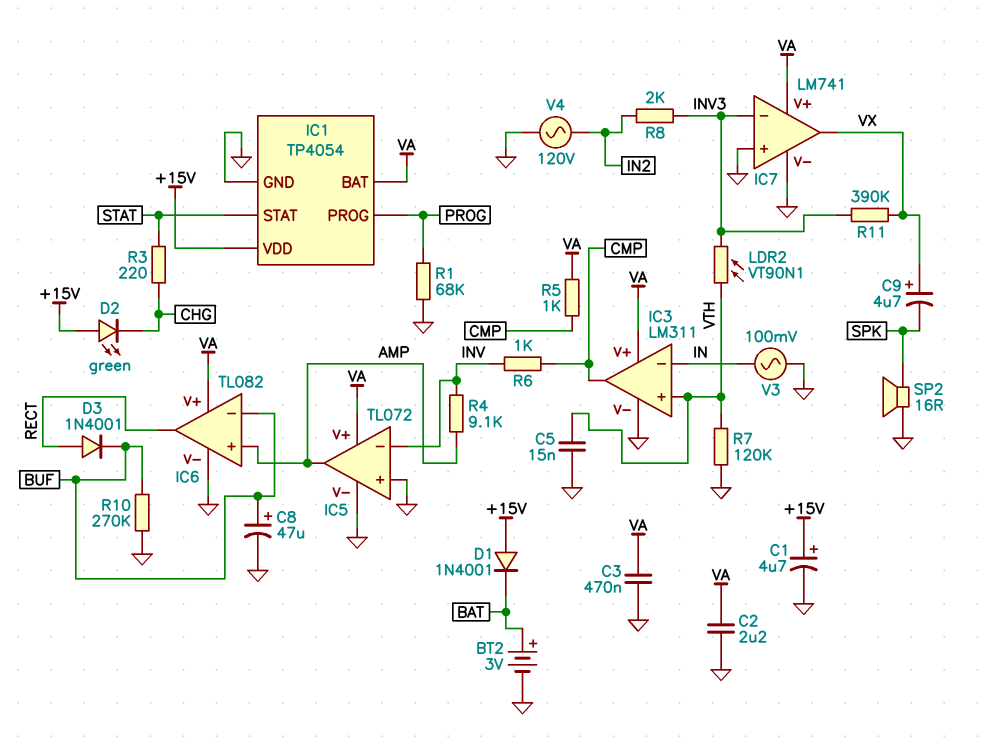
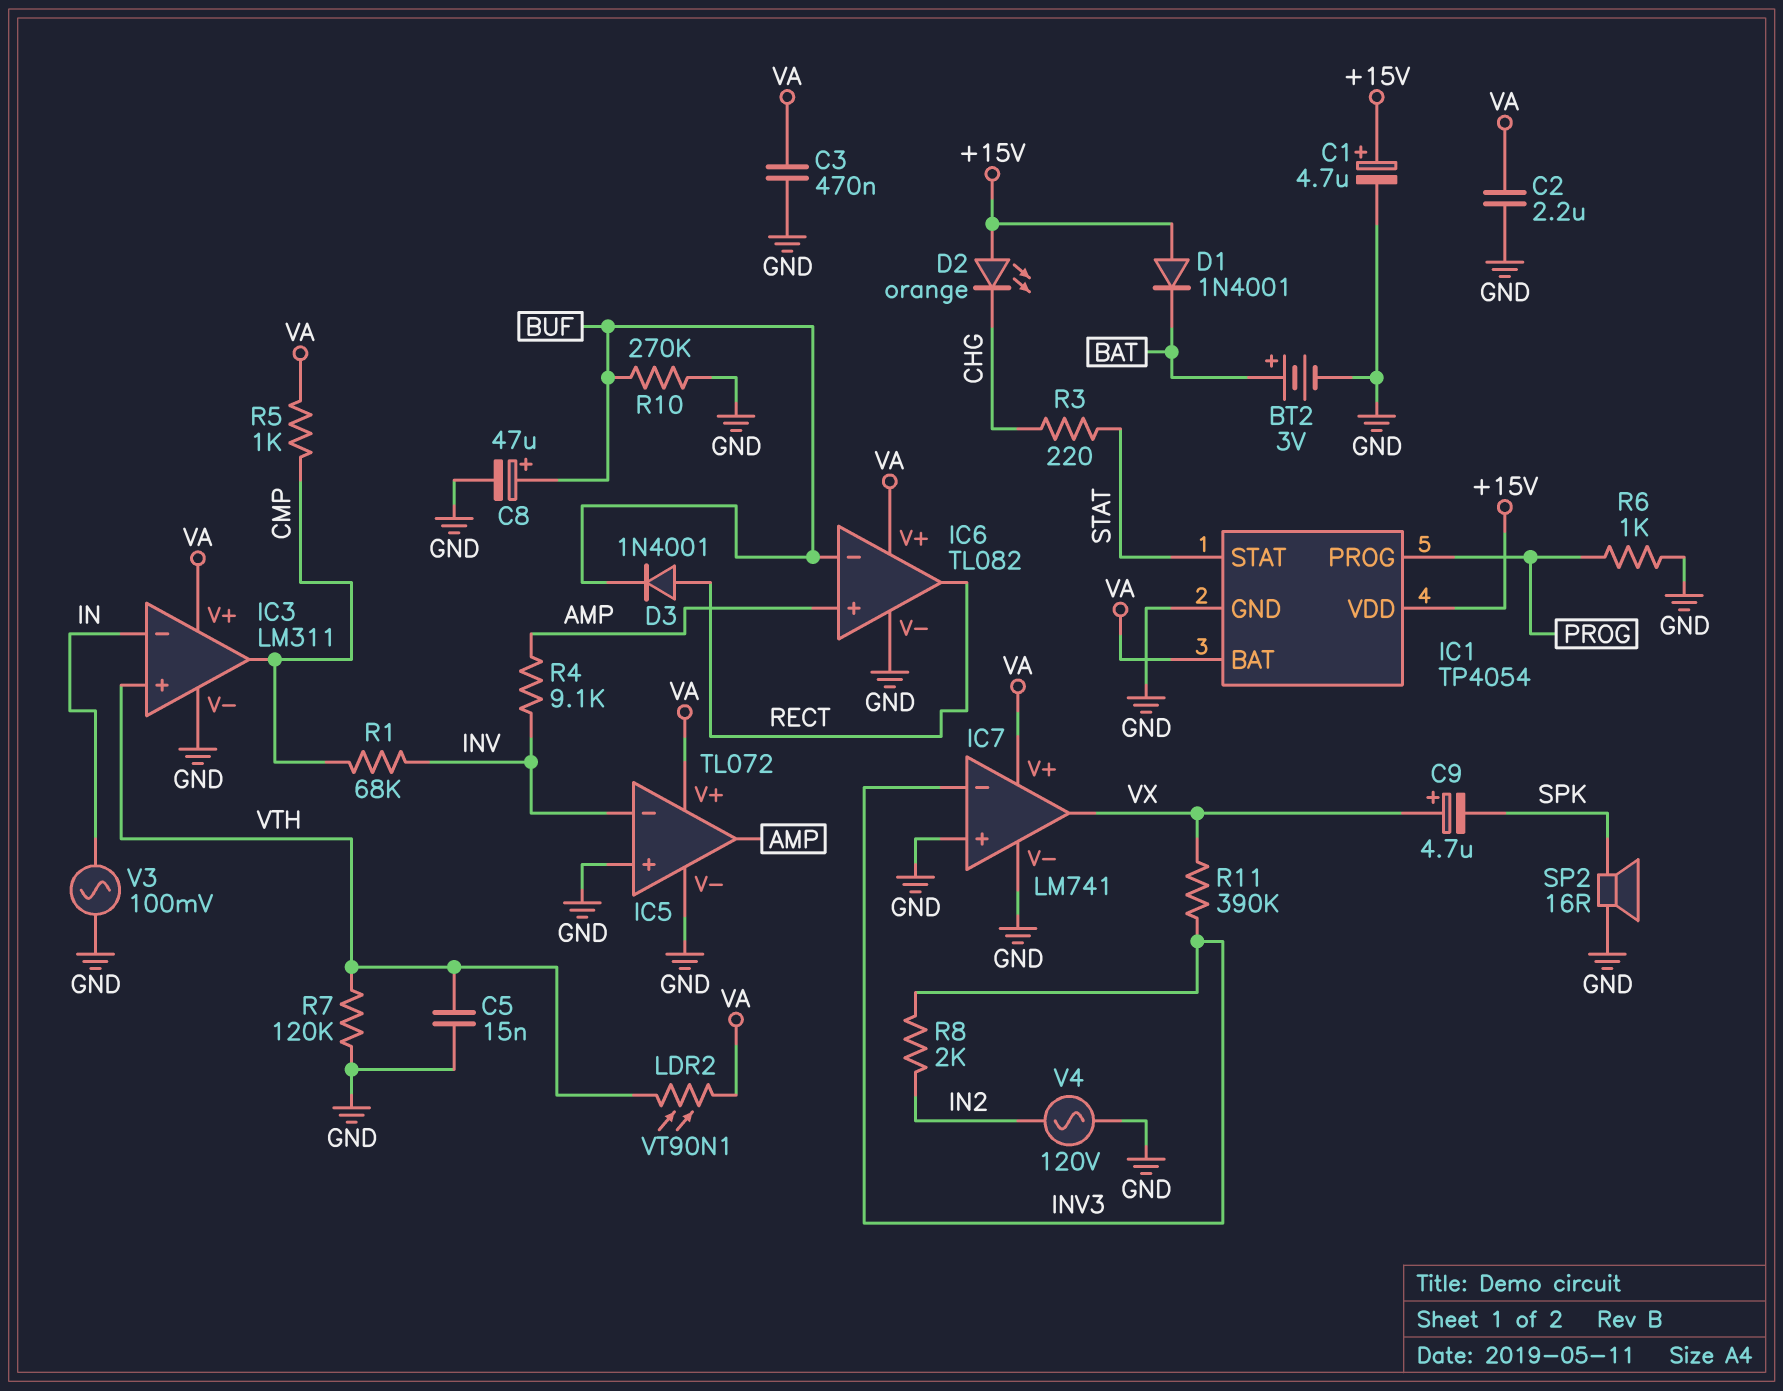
D2: LED green (A +15V, K CHG) -> LED orange (A +15V, K CHG)
LDR2: VT90N1 (INV3, VTH) -> VT90N1 (VA, VTH)
R1: 68k (GND, PROG) -> 68k (CMP, INV)
R6: 1k (CMP, INV) -> 1k (GND, PROG)

